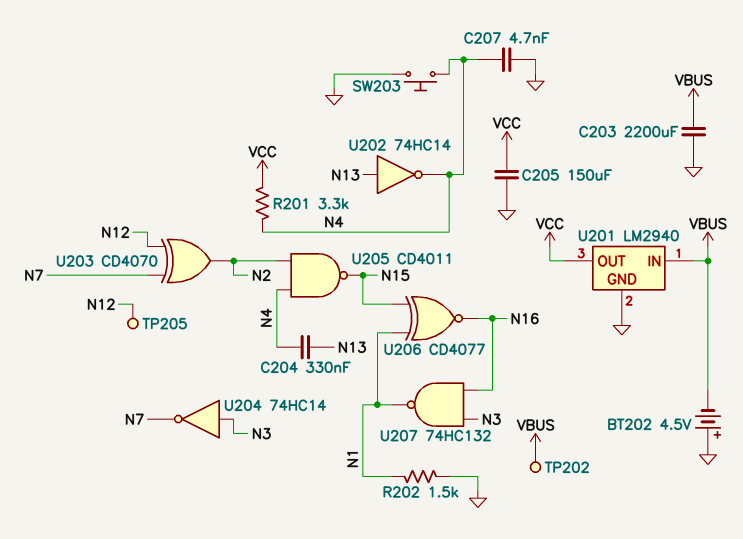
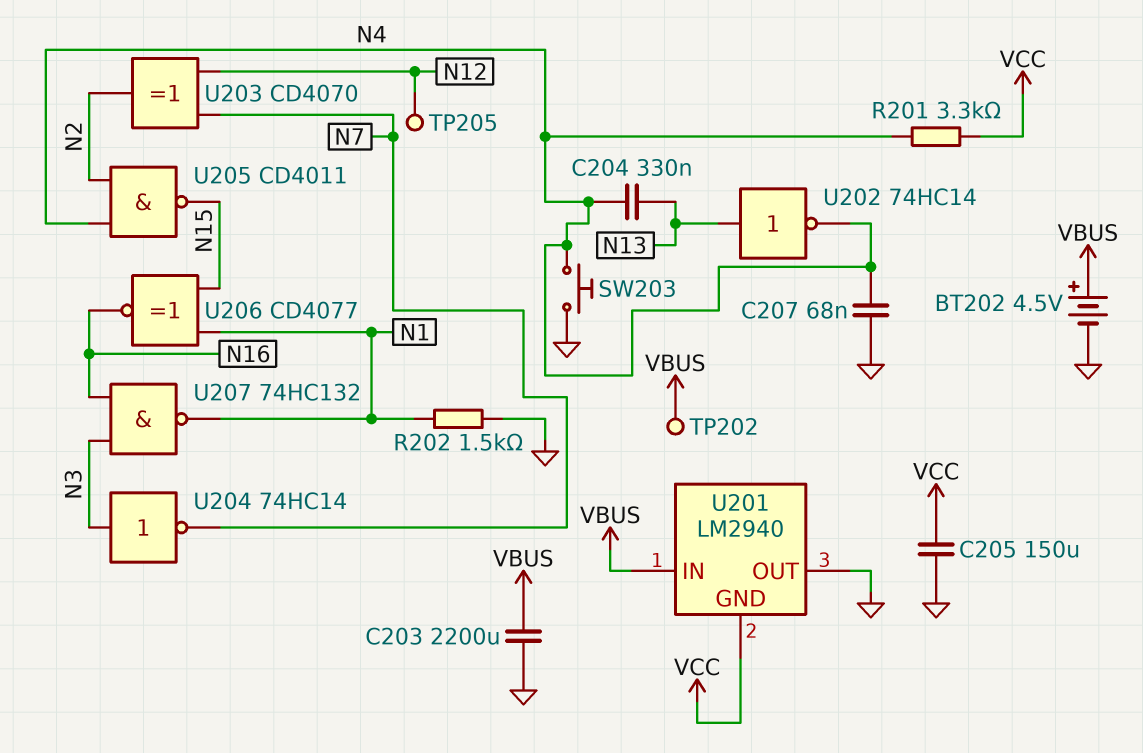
BT202: 4.5V (plus GND, minus VBUS) -> 4.5V (plus VBUS, minus GND)
C207: 4.7nF (GND, N4) -> 68nF (GND, N4)
U201 pin GND: GND -> VCC
U201 pin OUT: VCC -> GND

